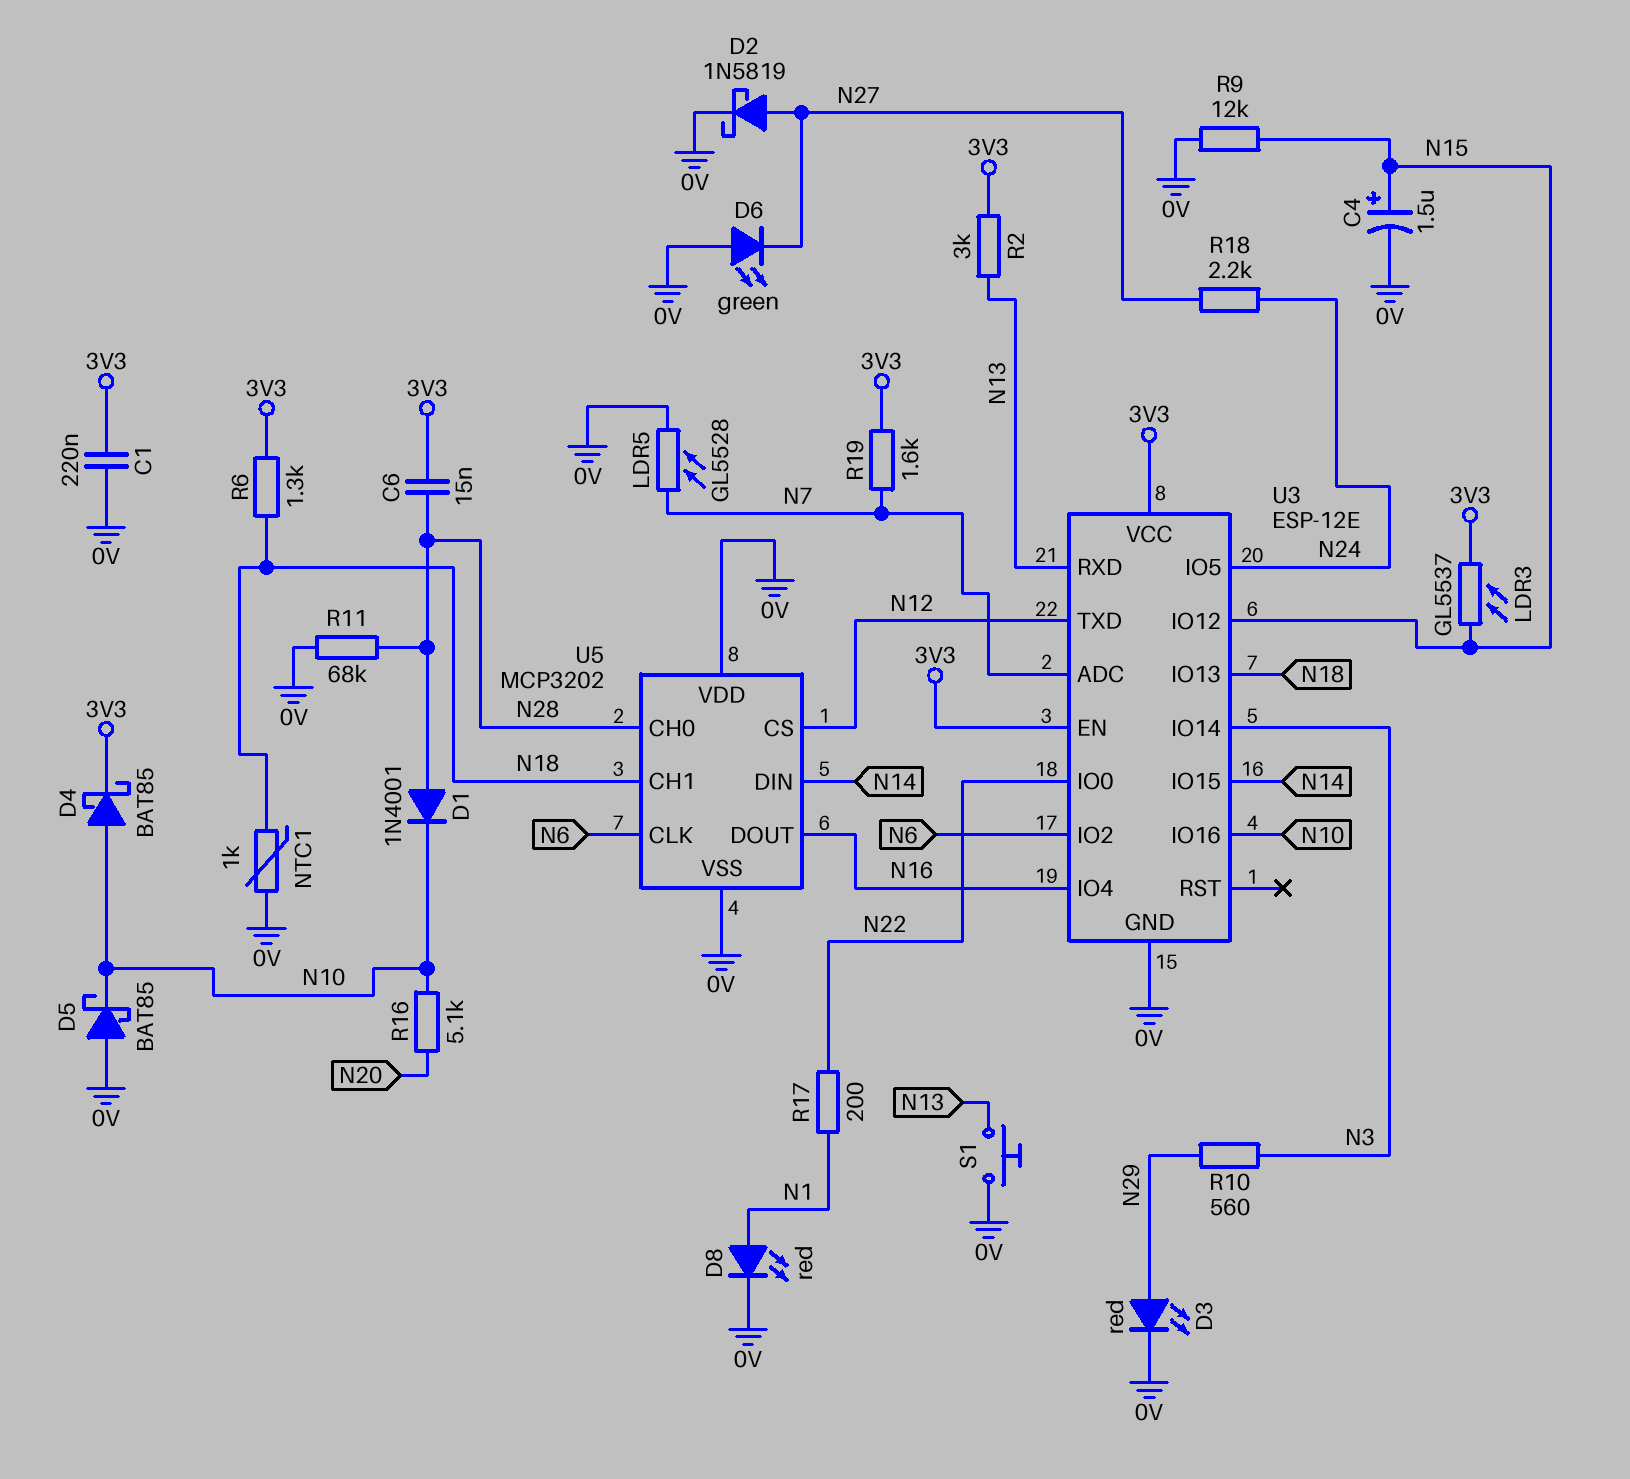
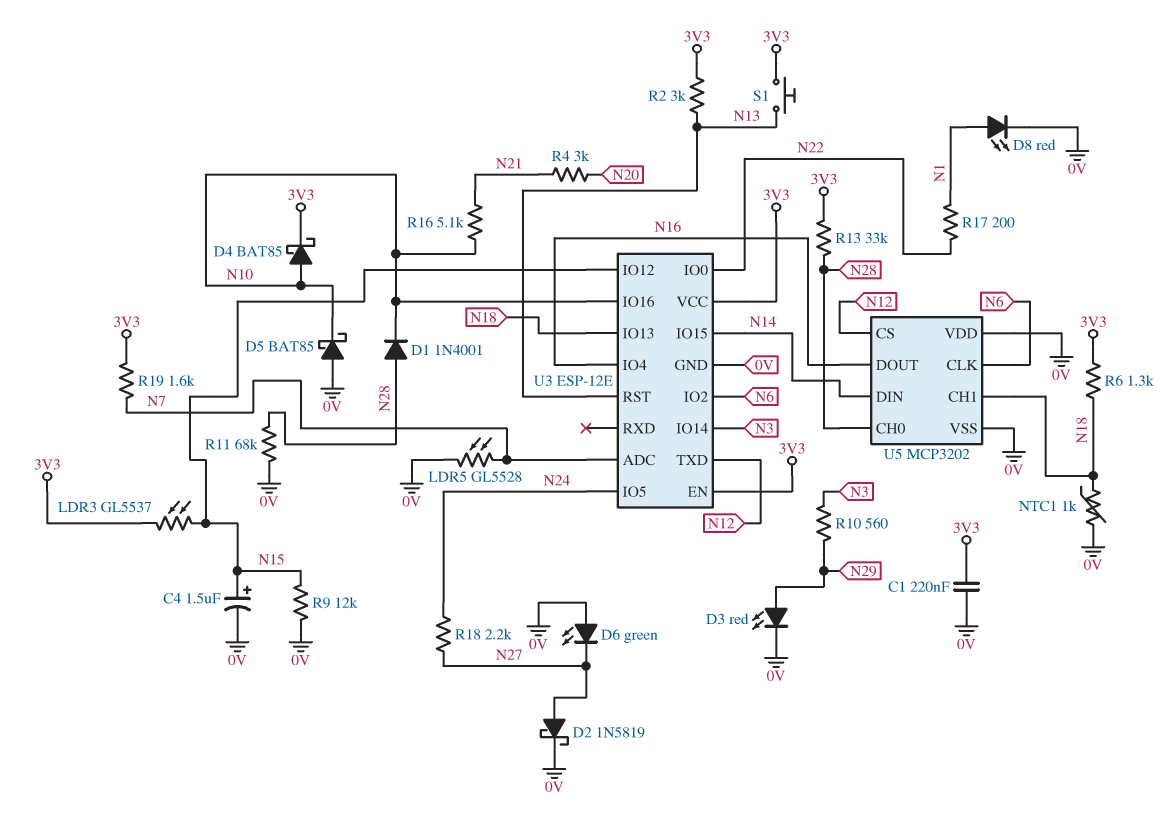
C6: 15nF (3V3, N28) -> none
R4: none -> 3k (N20, N21)
R13: none -> 33k (3V3, N28)
R16: 5.1k (N10, N20) -> 5.1k (N10, N21)
S1: button (0V, N13) -> button (3V3, N13)
U3 pin RST: none -> N13
U3 pin RXD: N13 -> none

